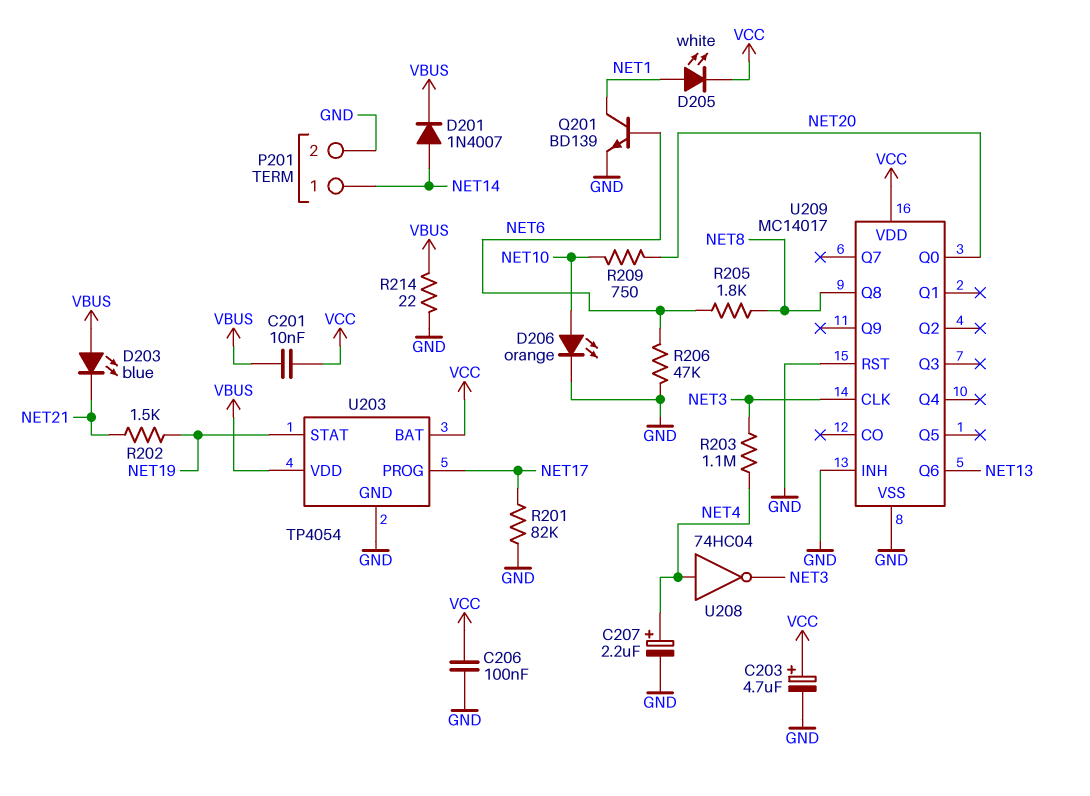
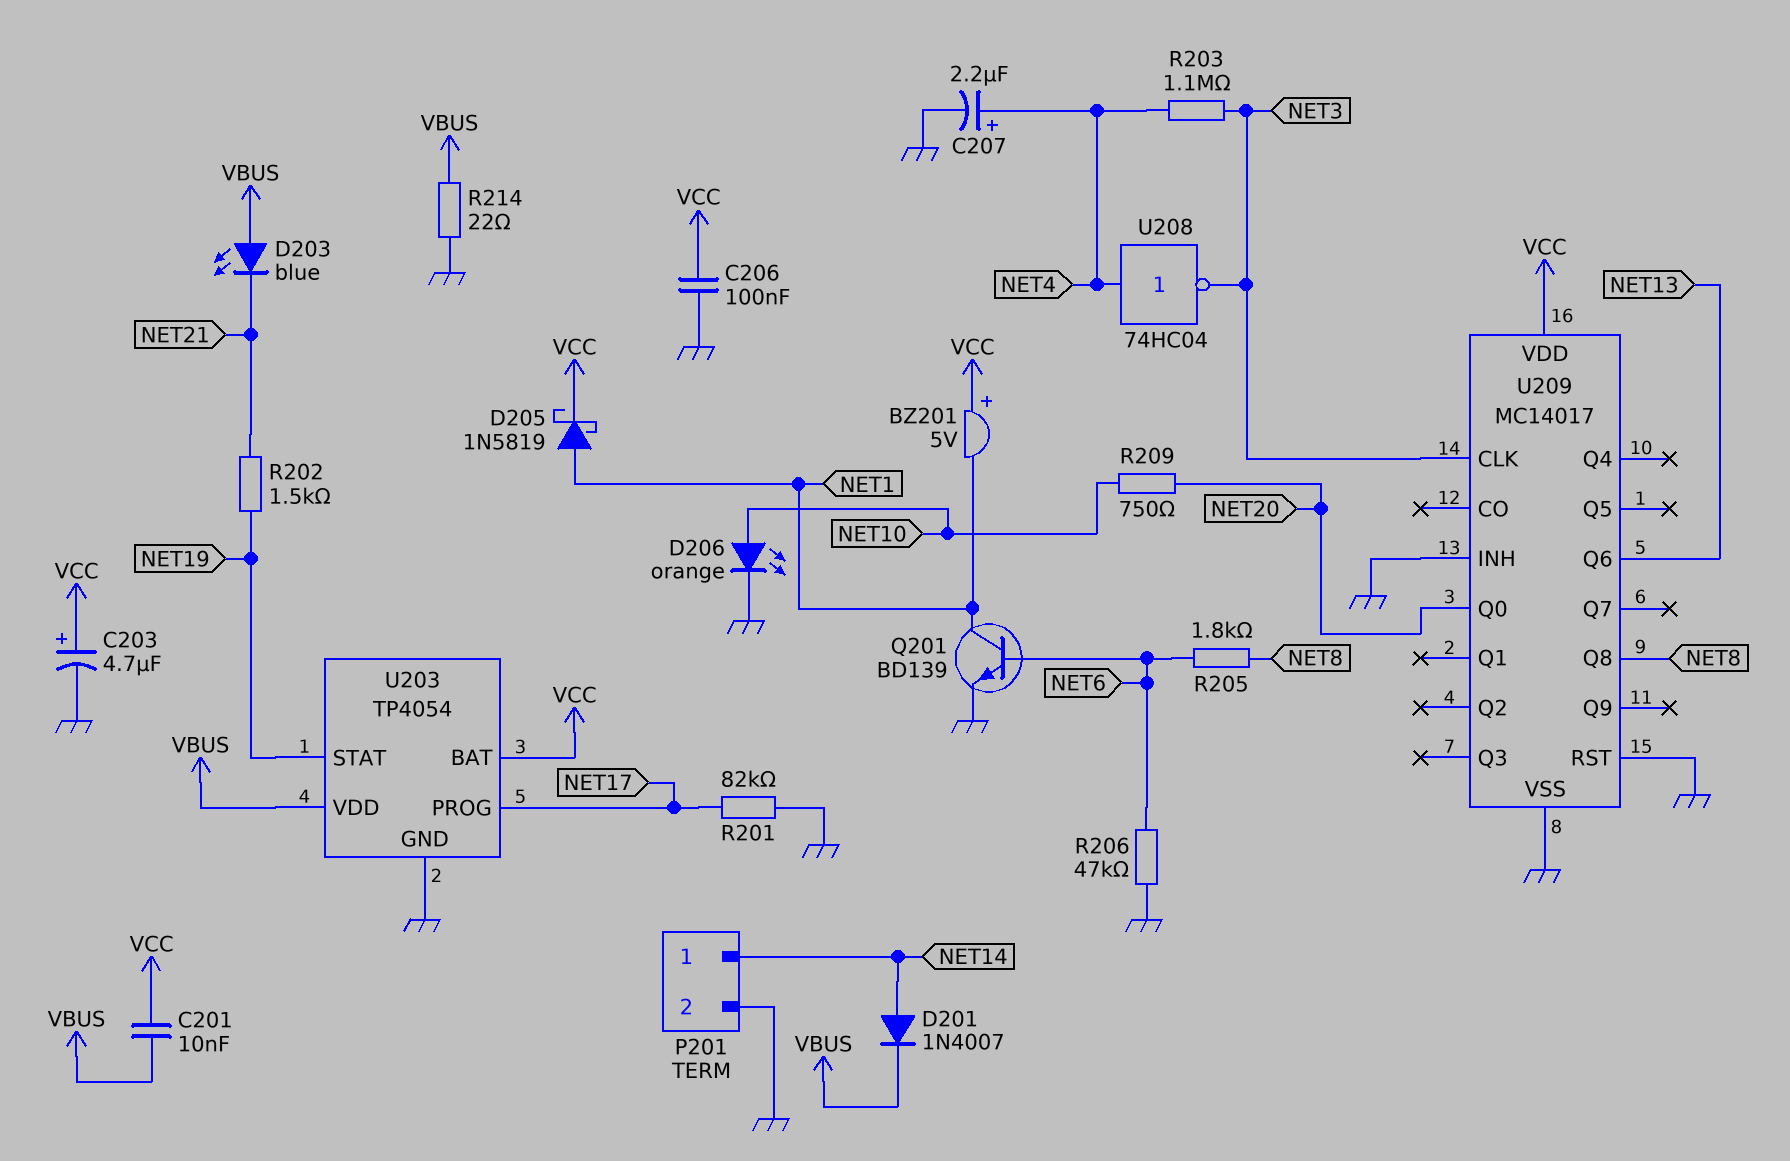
BZ201: none -> buzzer 5V (plus VCC, minus NET1)
D205: LED white (A NET1, K VCC) -> schottky 1N5819 (A NET1, K VCC)

